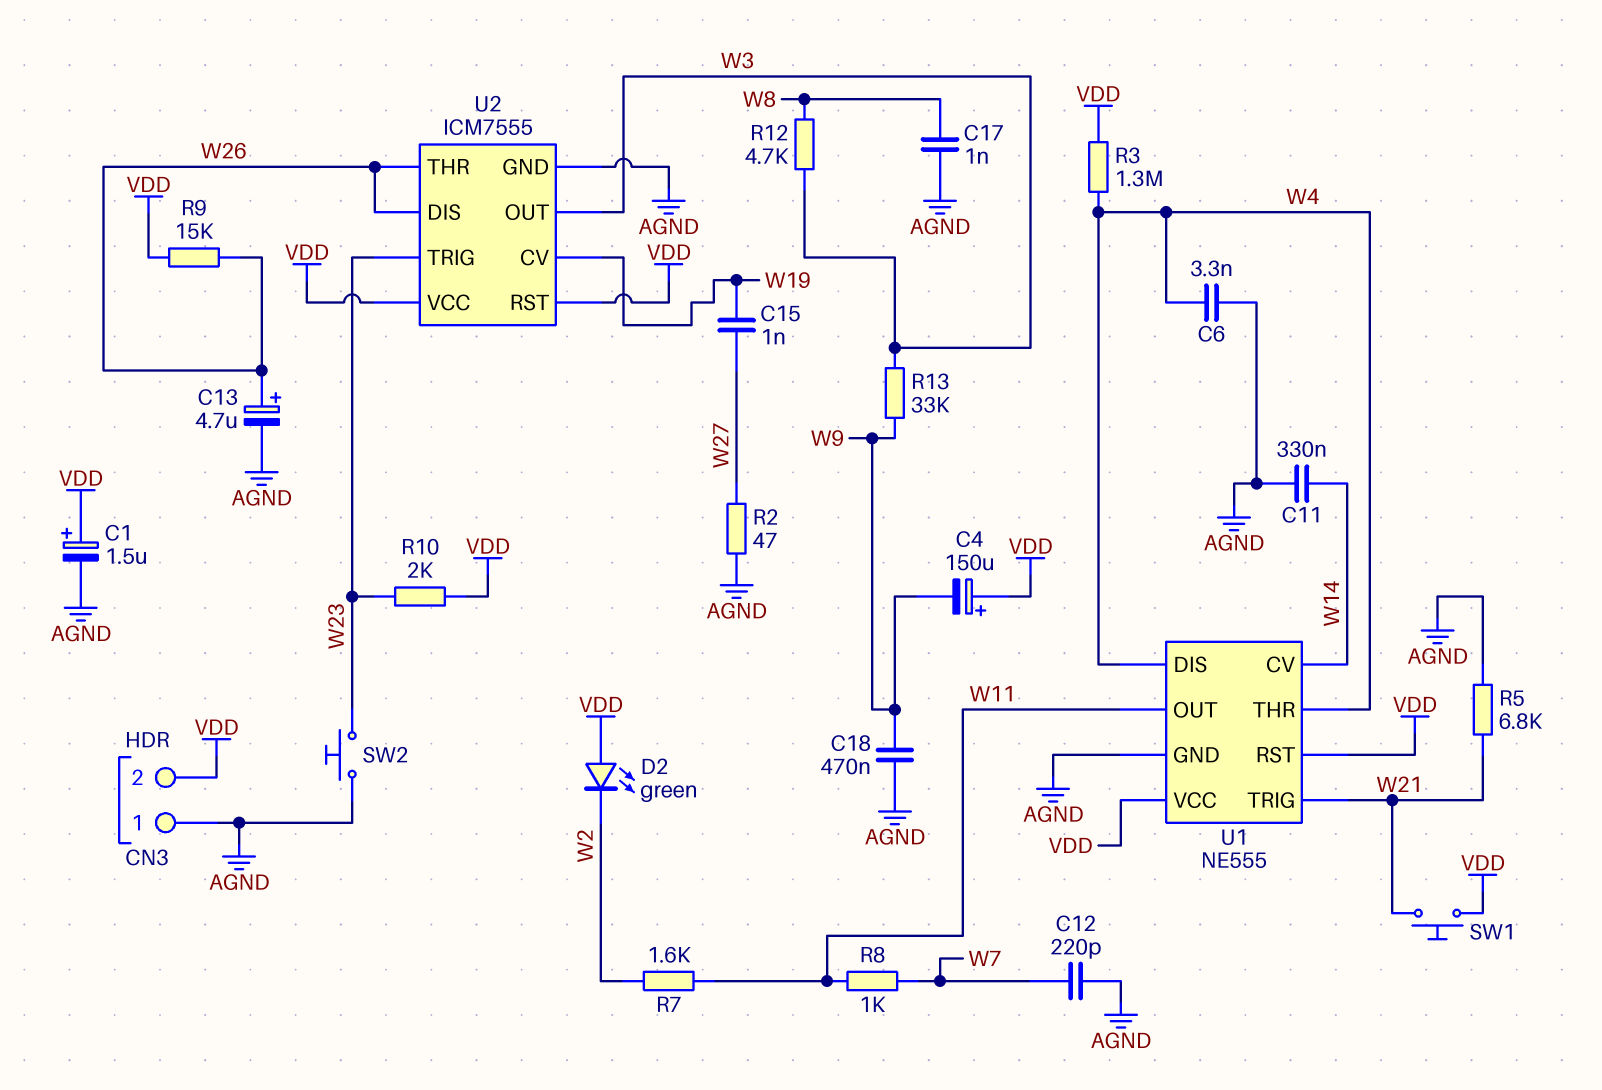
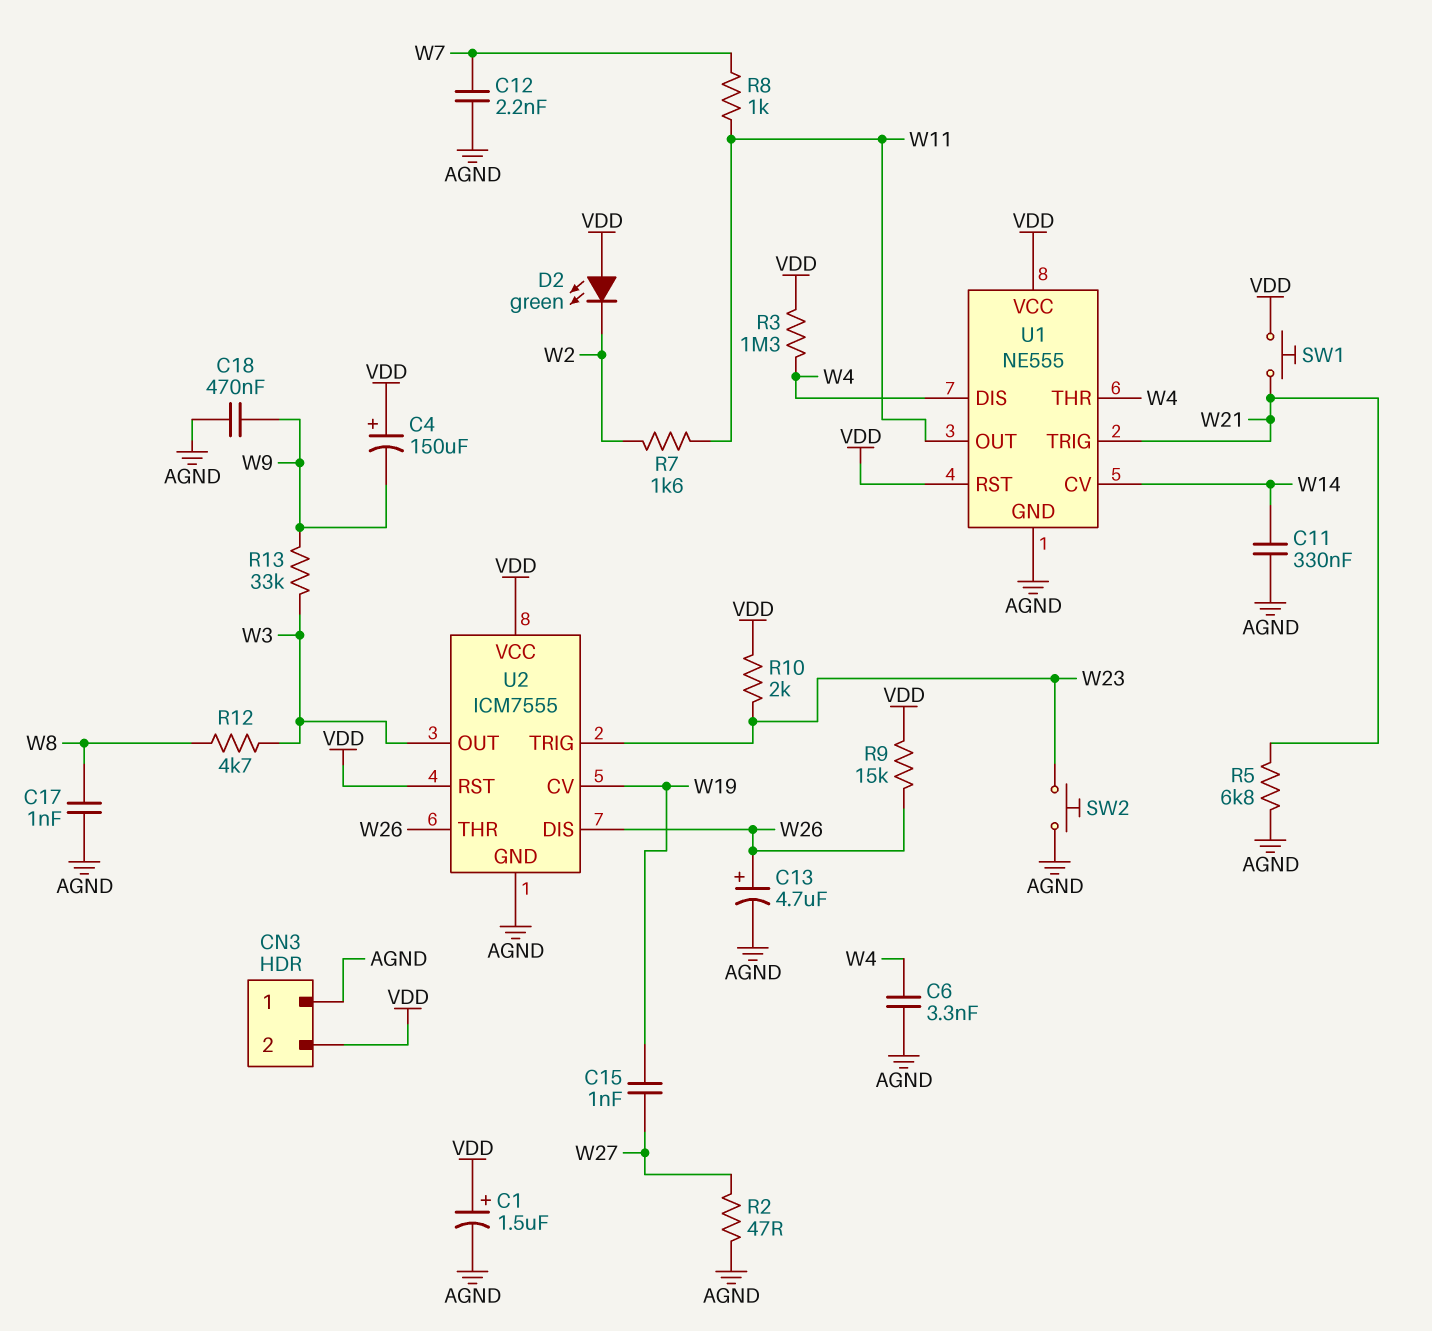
C12: 220pF (AGND, W7) -> 2.2nF (AGND, W7)

